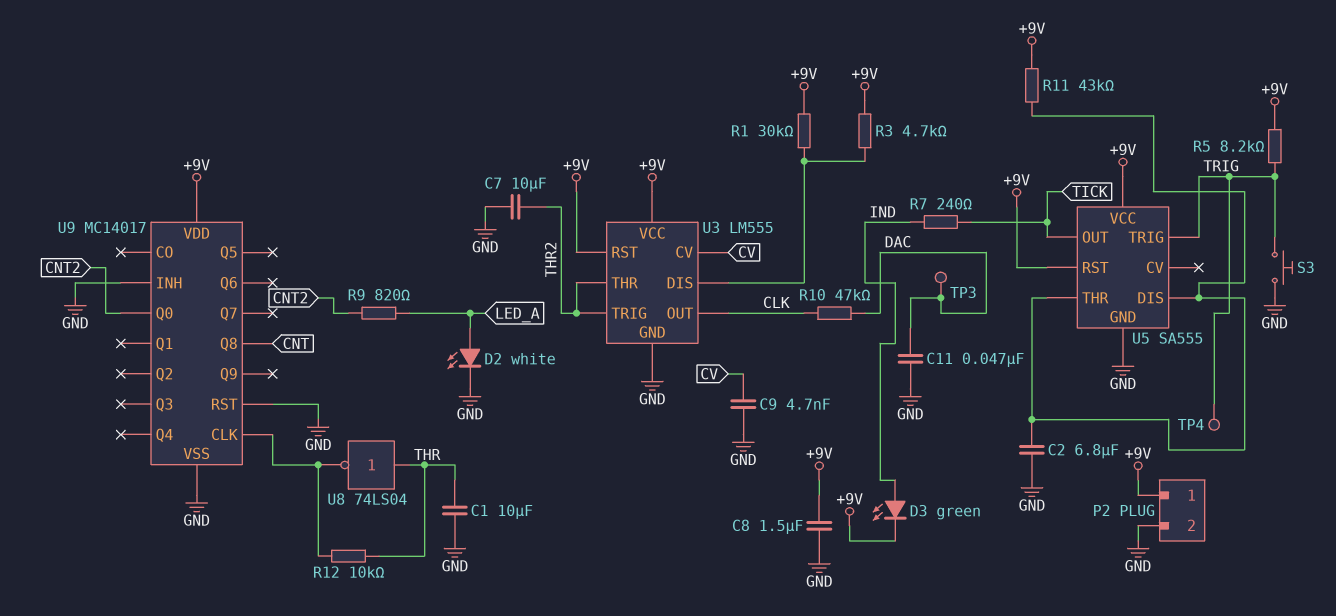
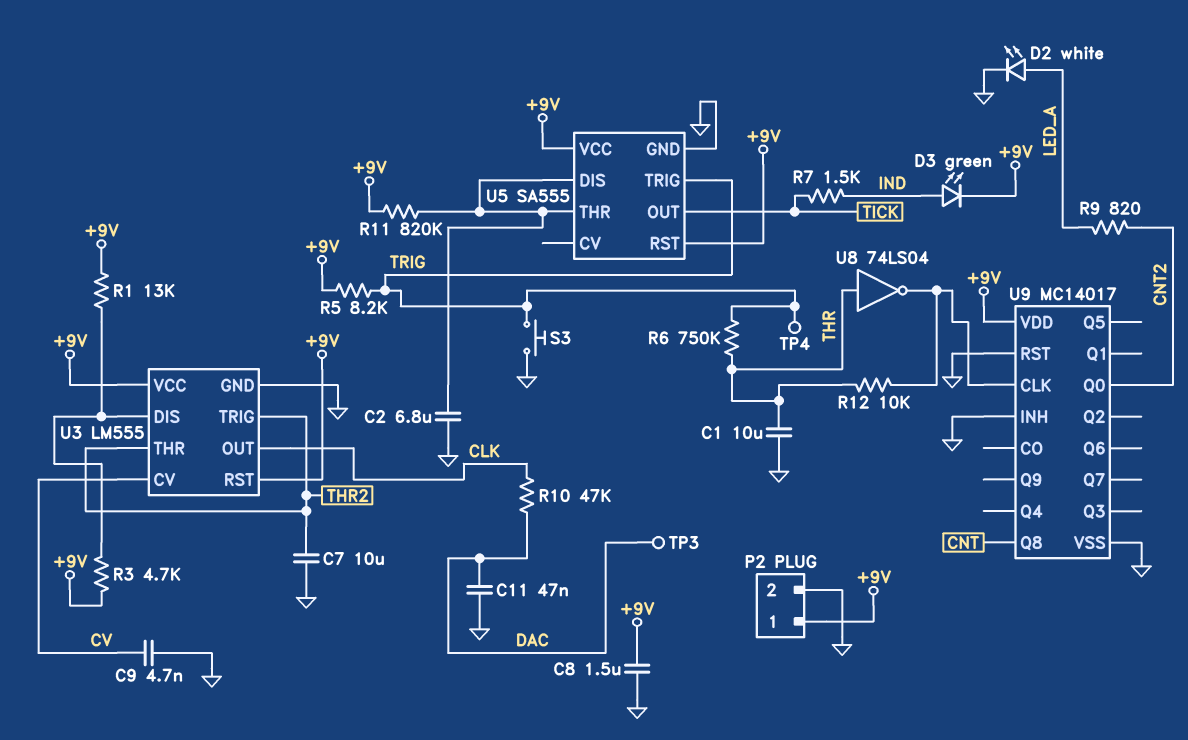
R1: 30k (+9V, U3/DIS) -> 13k (+9V, U3/DIS)
R6: none -> 750k (THR, TRIG)
R7: 240 (IND, TICK) -> 1.5k (IND, TICK)
R11: 43k (+9V, U5/DIS) -> 820k (+9V, U5/DIS)

